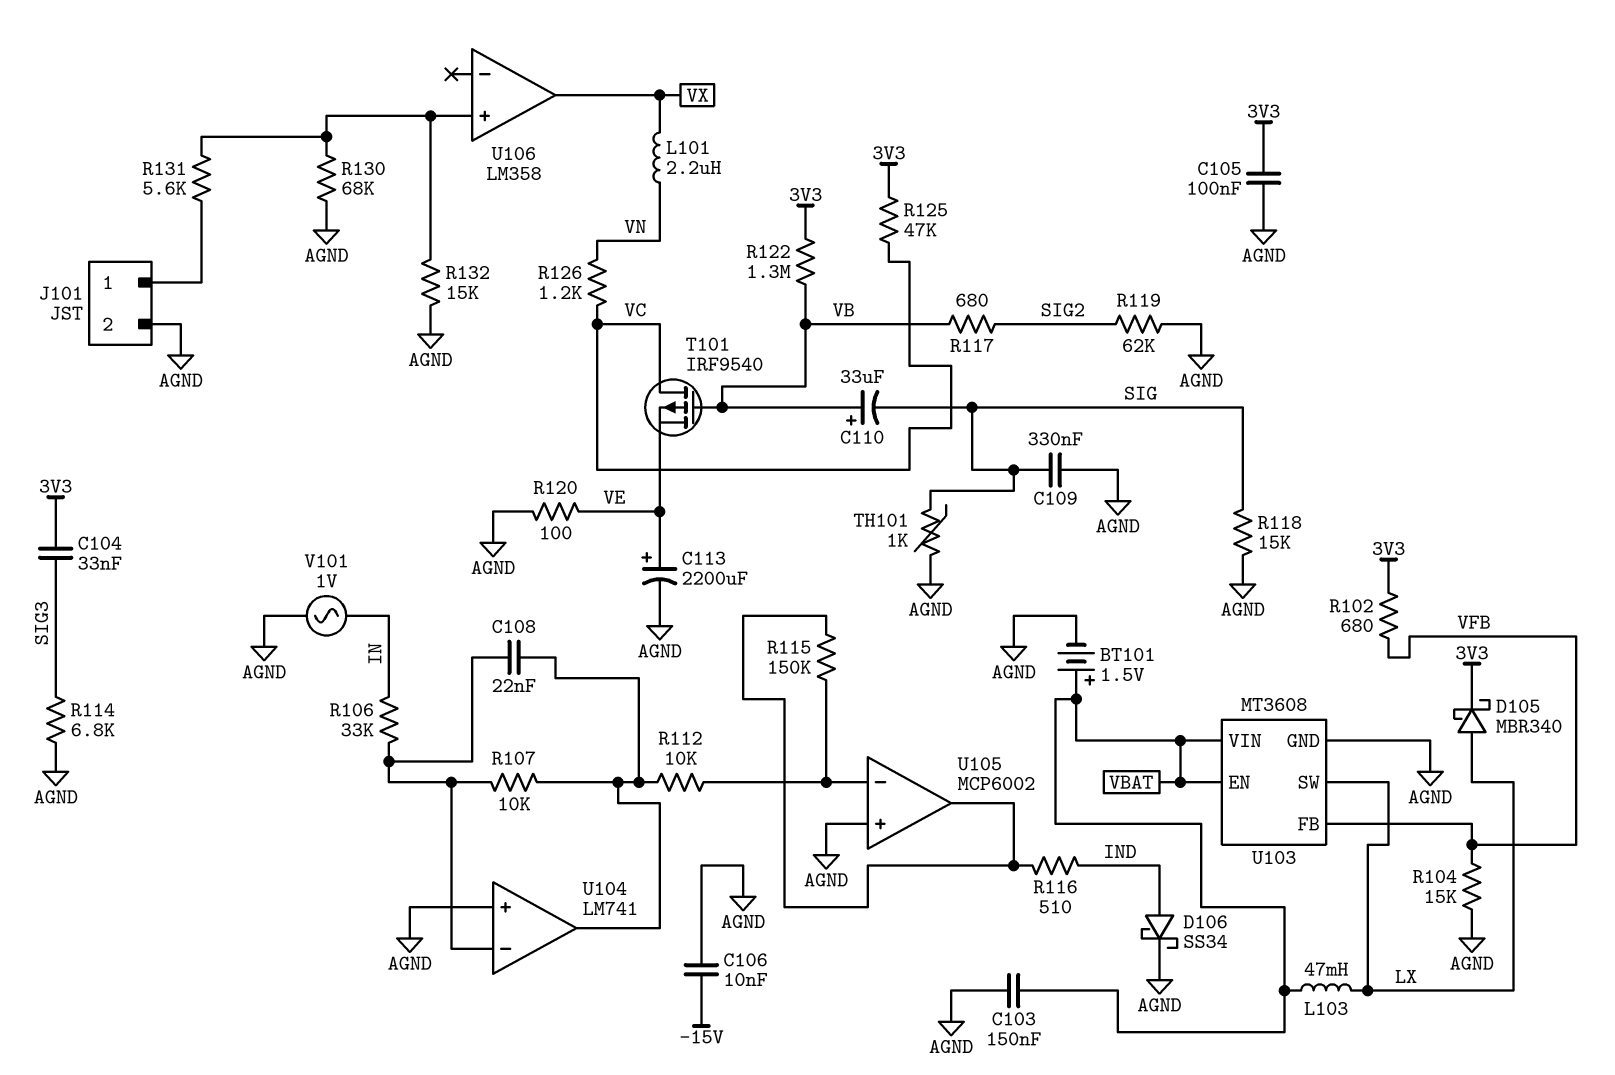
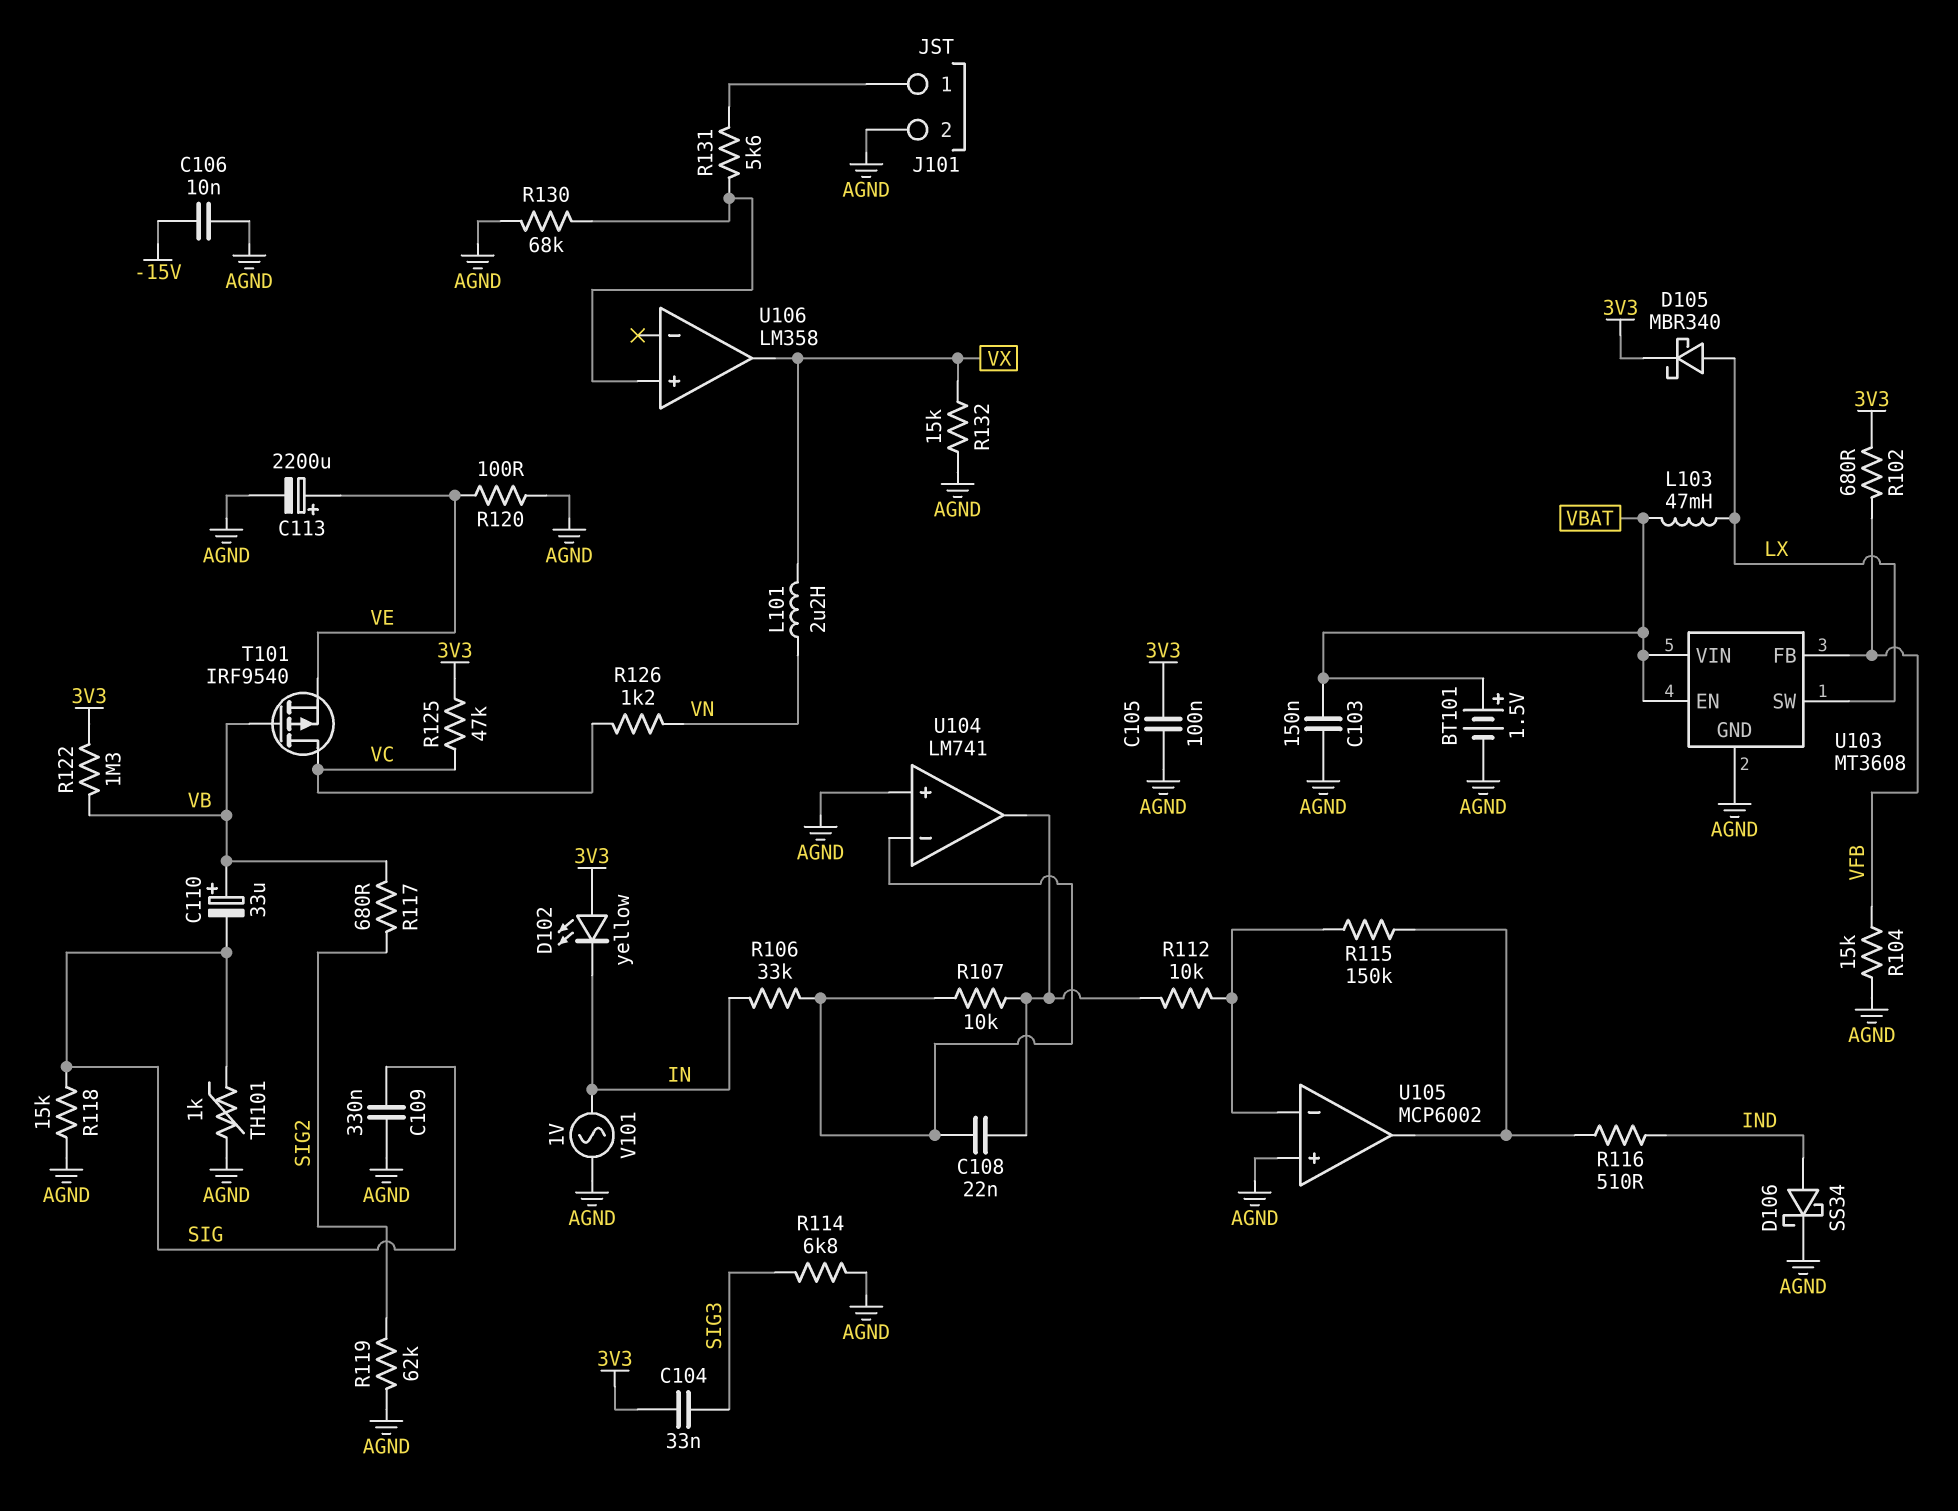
D102: none -> LED yellow (A 3V3, K IN)
R132: 15k (AGND, U106/in+) -> 15k (AGND, VX)

